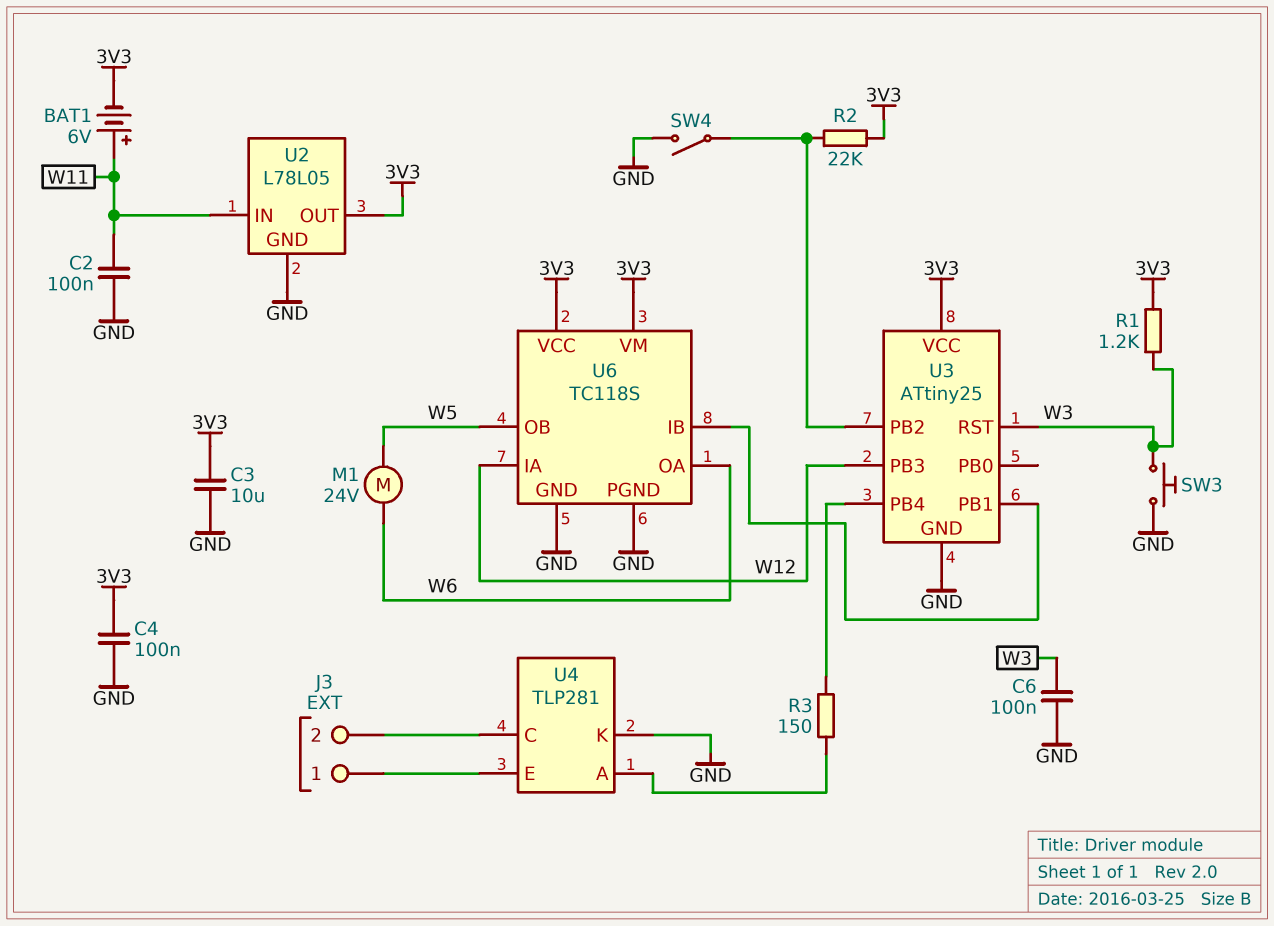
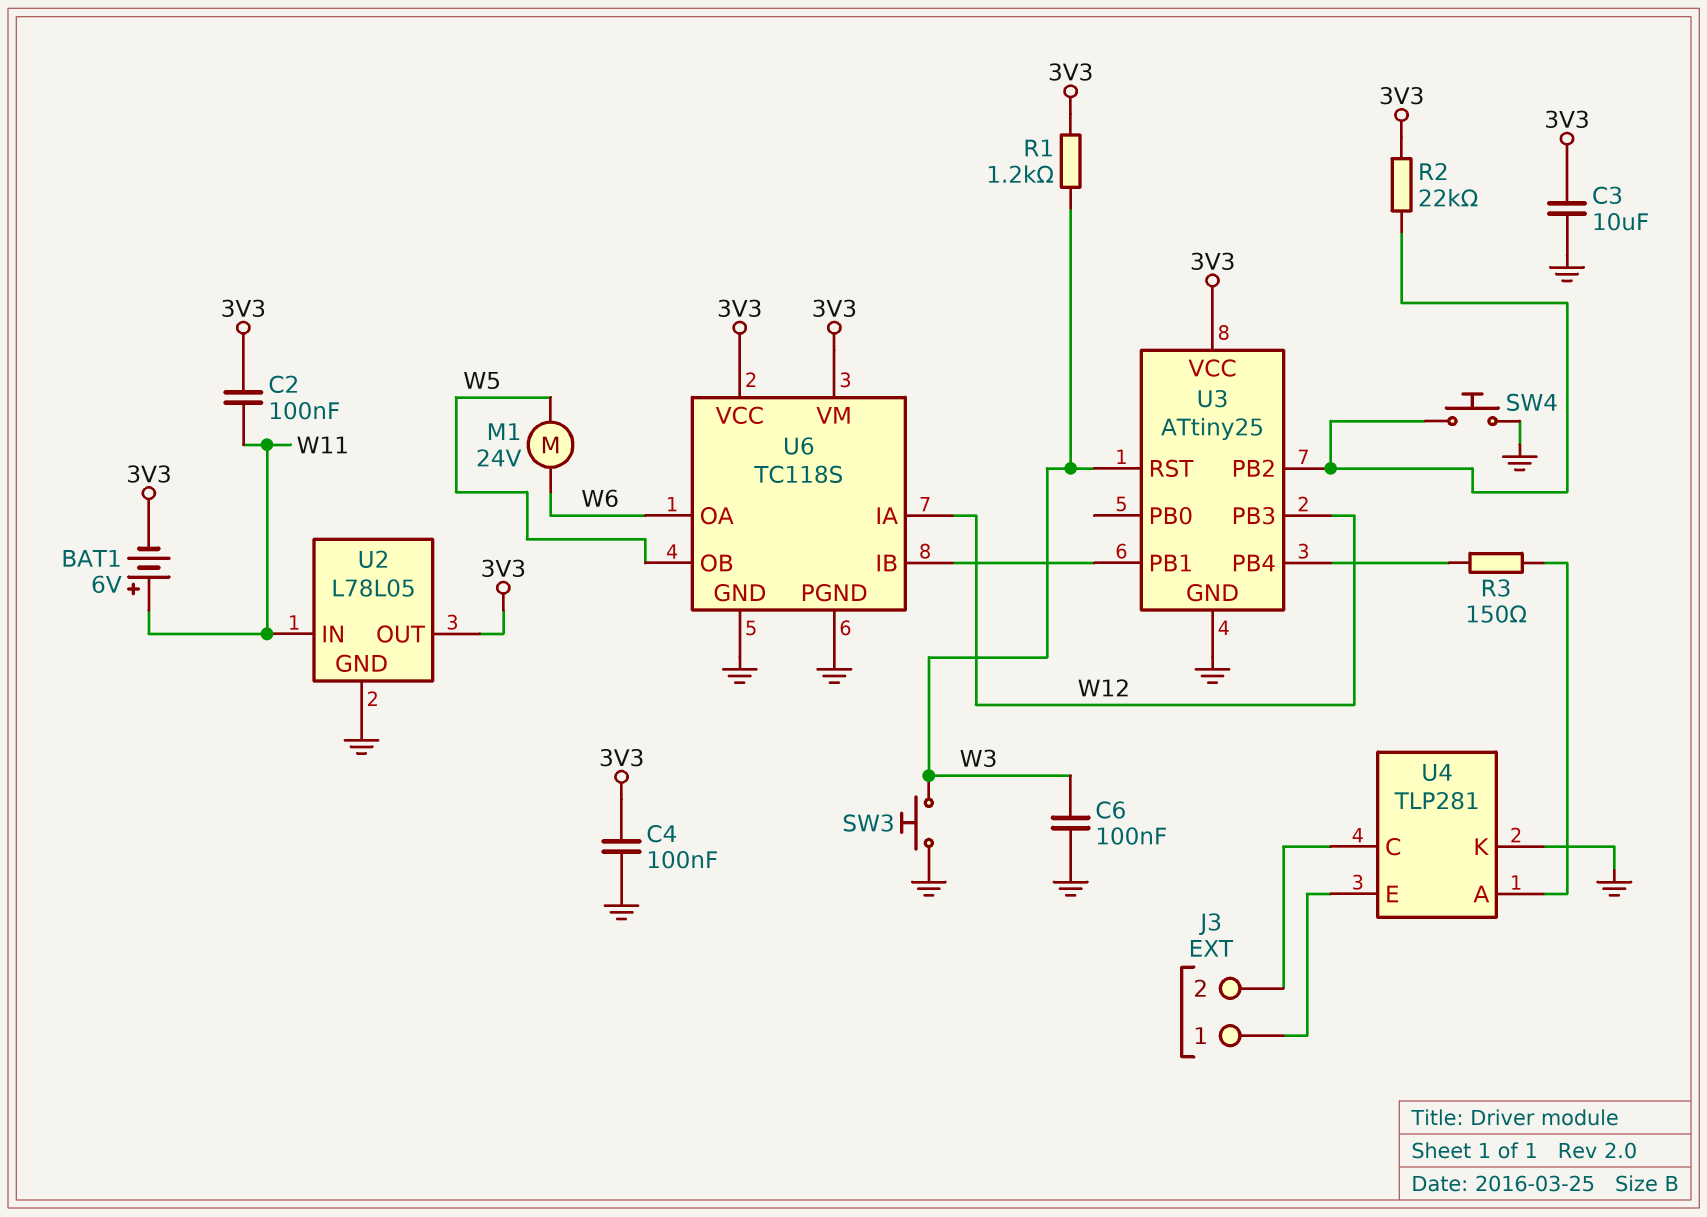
C2: 100nF (GND, W11) -> 100nF (3V3, W11)
SW4: switch (GND, U3/PB2) -> button (GND, U3/PB2)

